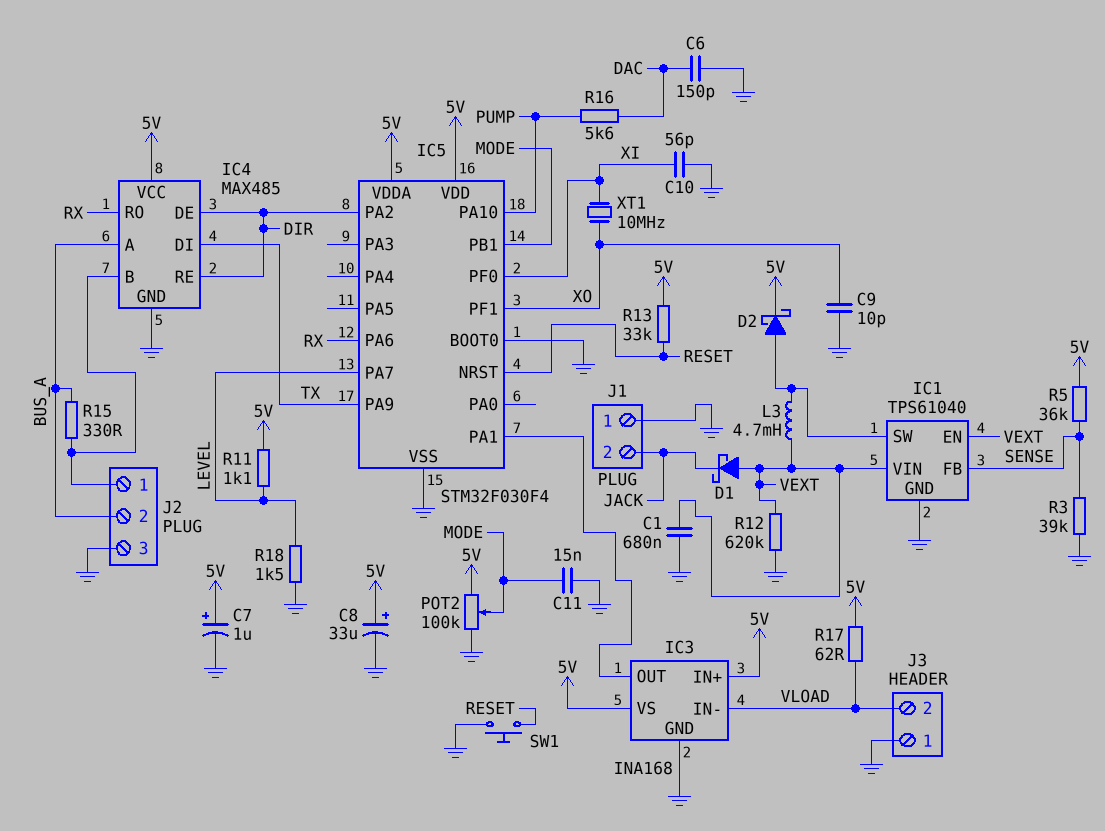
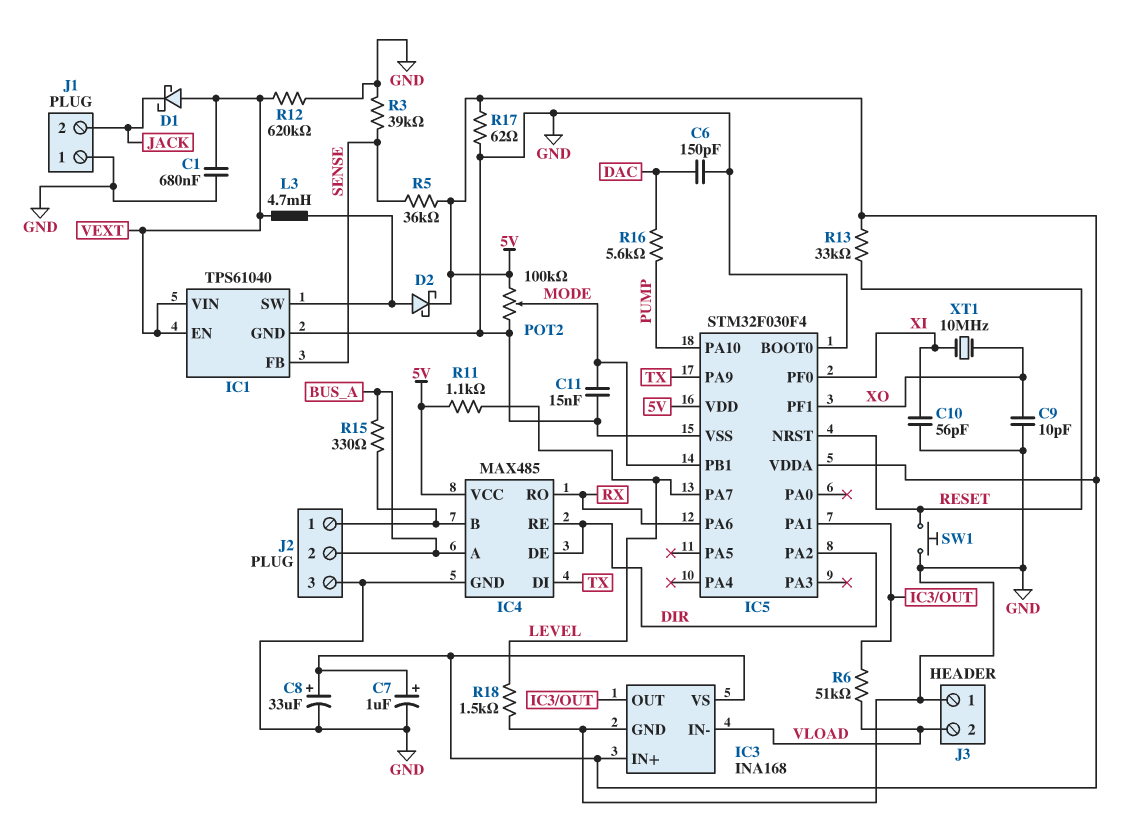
R6: none -> 51k (IC3/OUT, VLOAD)
R17: 62 (5V, VLOAD) -> 62 (5V, GND)

